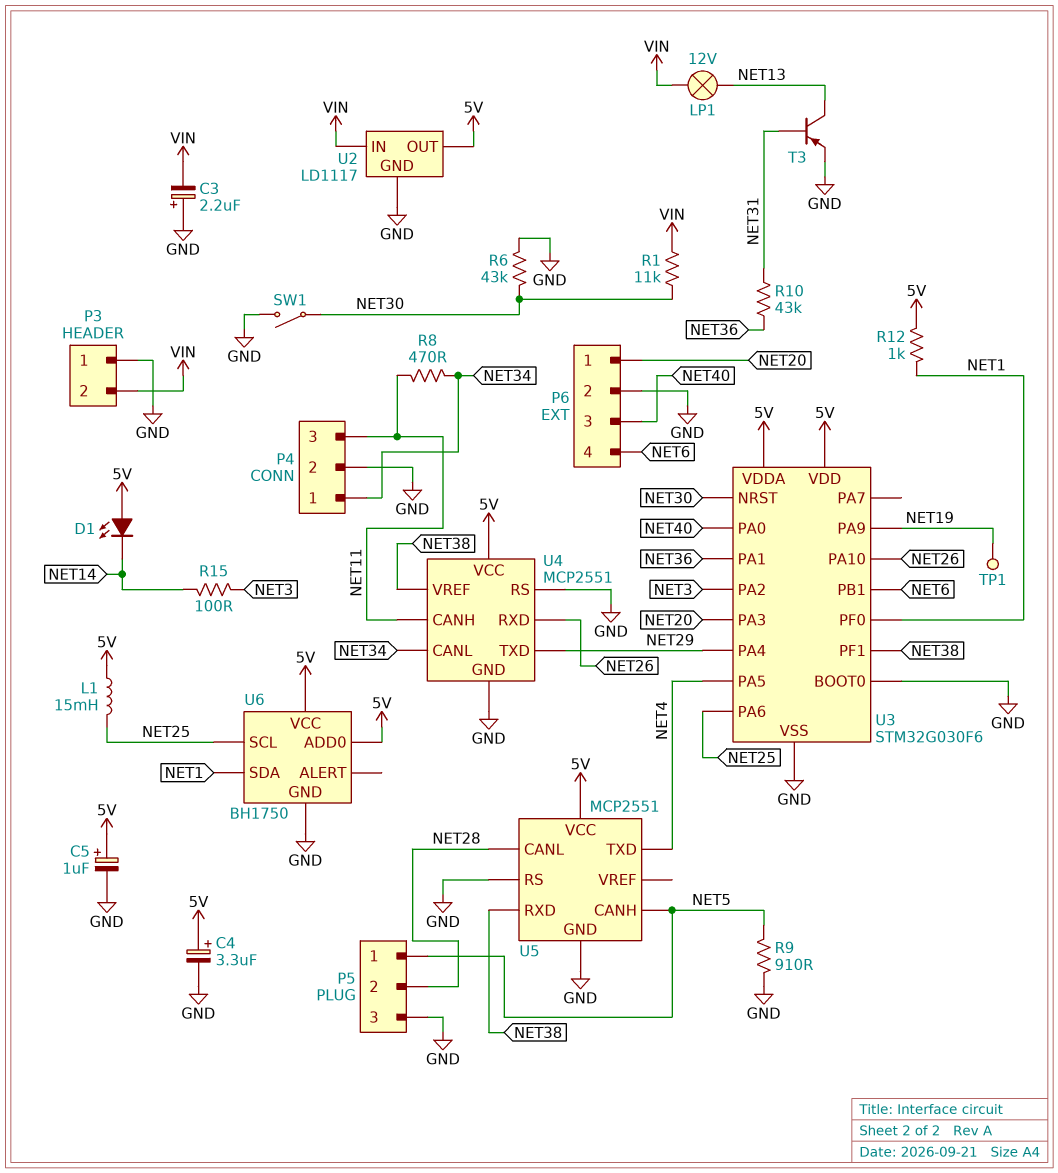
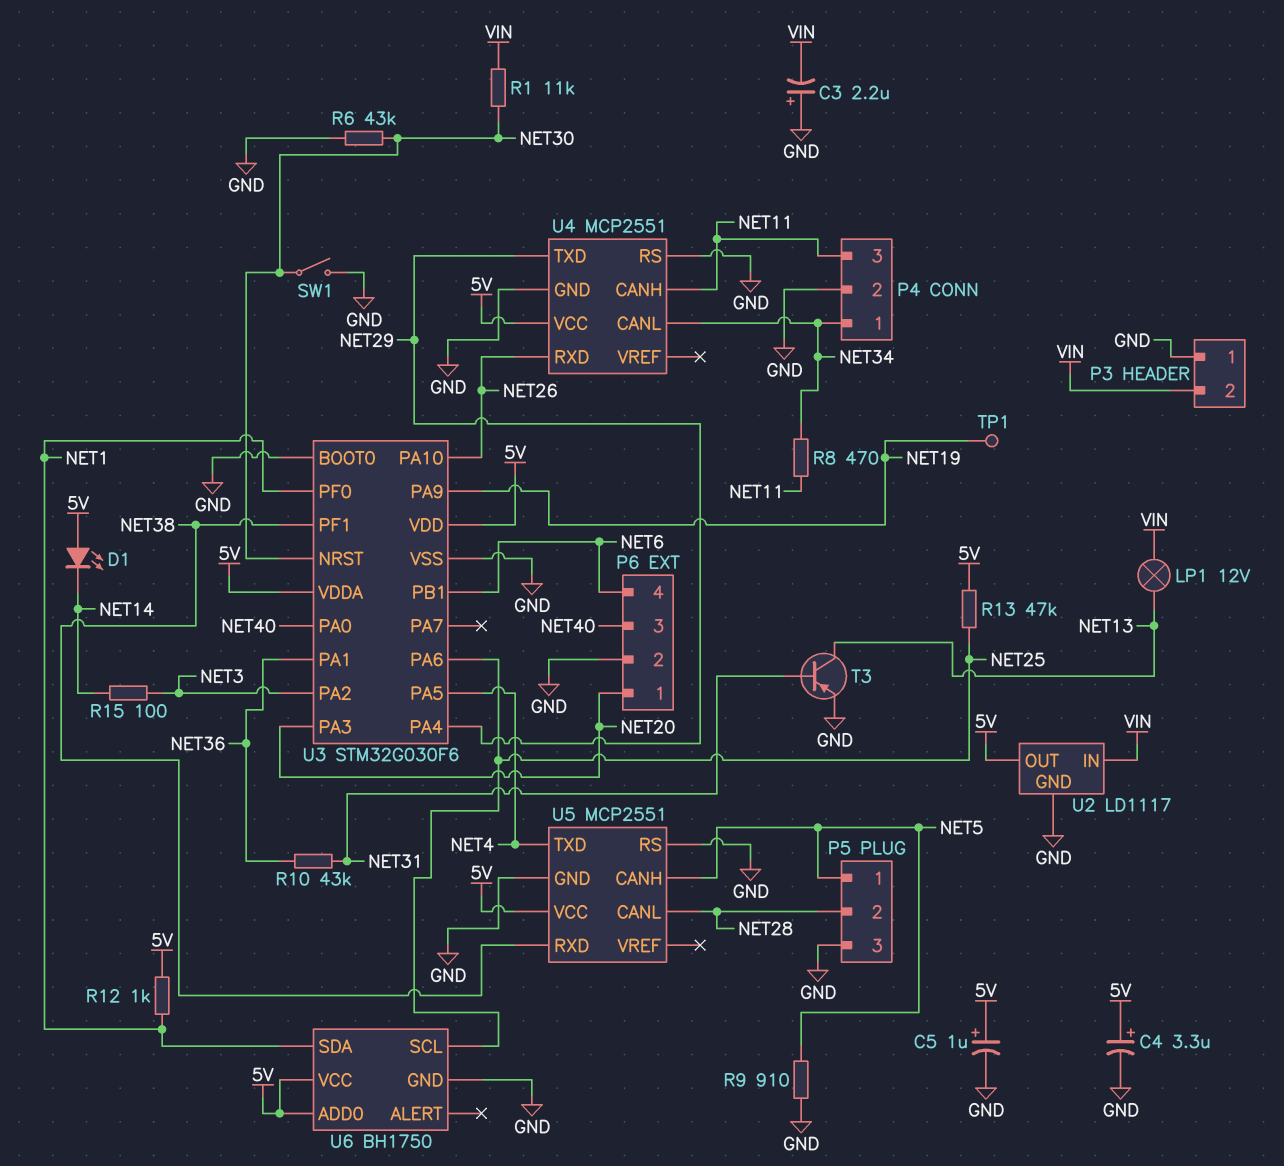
L1: 15mH (5V, NET25) -> none
R13: none -> 47k (5V, NET25)
U4 pin VREF: NET38 -> none

